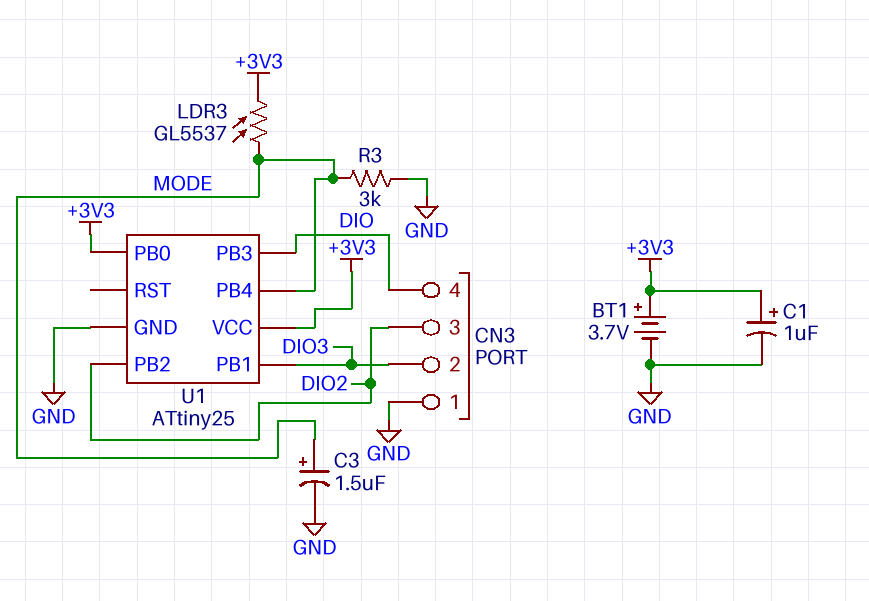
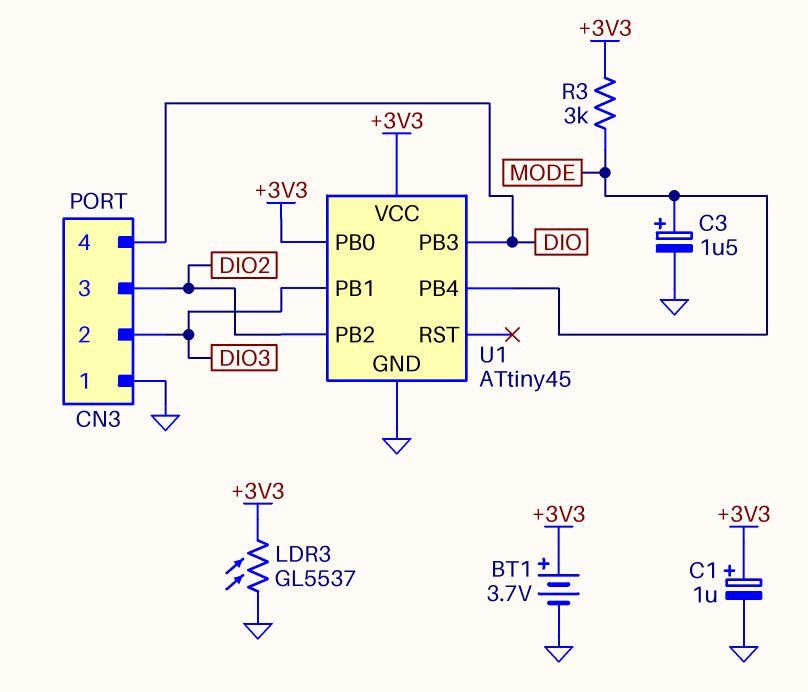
LDR3: GL5537 (+3V3, MODE) -> GL5537 (+3V3, GND)
R3: 3k (GND, MODE) -> 3k (+3V3, MODE)
U1: ATtiny25 -> ATtiny45

